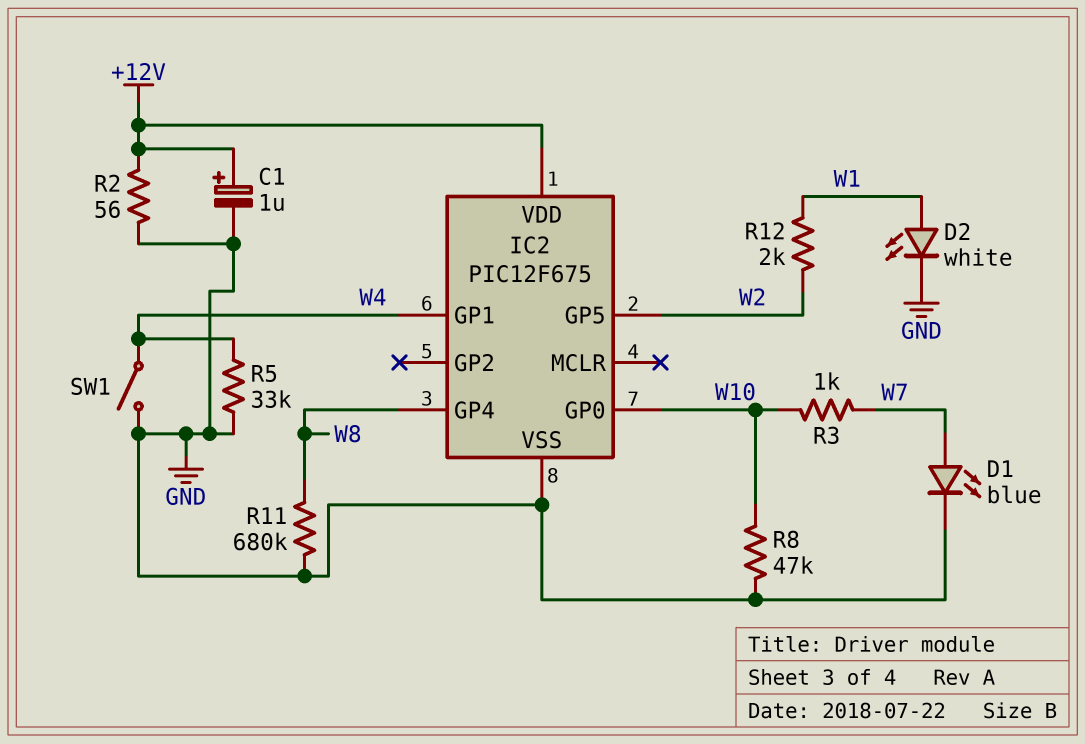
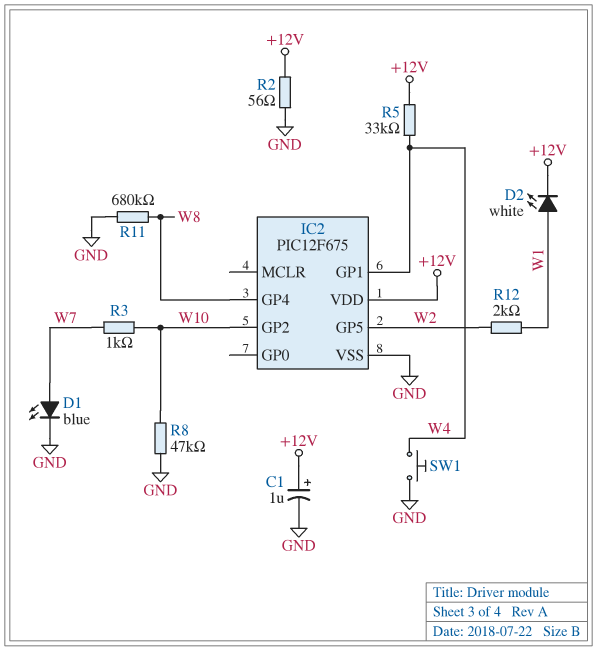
D2: LED white (A W1, K GND) -> LED white (A W1, K +12V)
IC2 pin GP0: W10 -> none
IC2 pin GP2: none -> W10
R5: 33k (GND, W4) -> 33k (+12V, W4)
SW1: switch (GND, W4) -> button (GND, W4)

